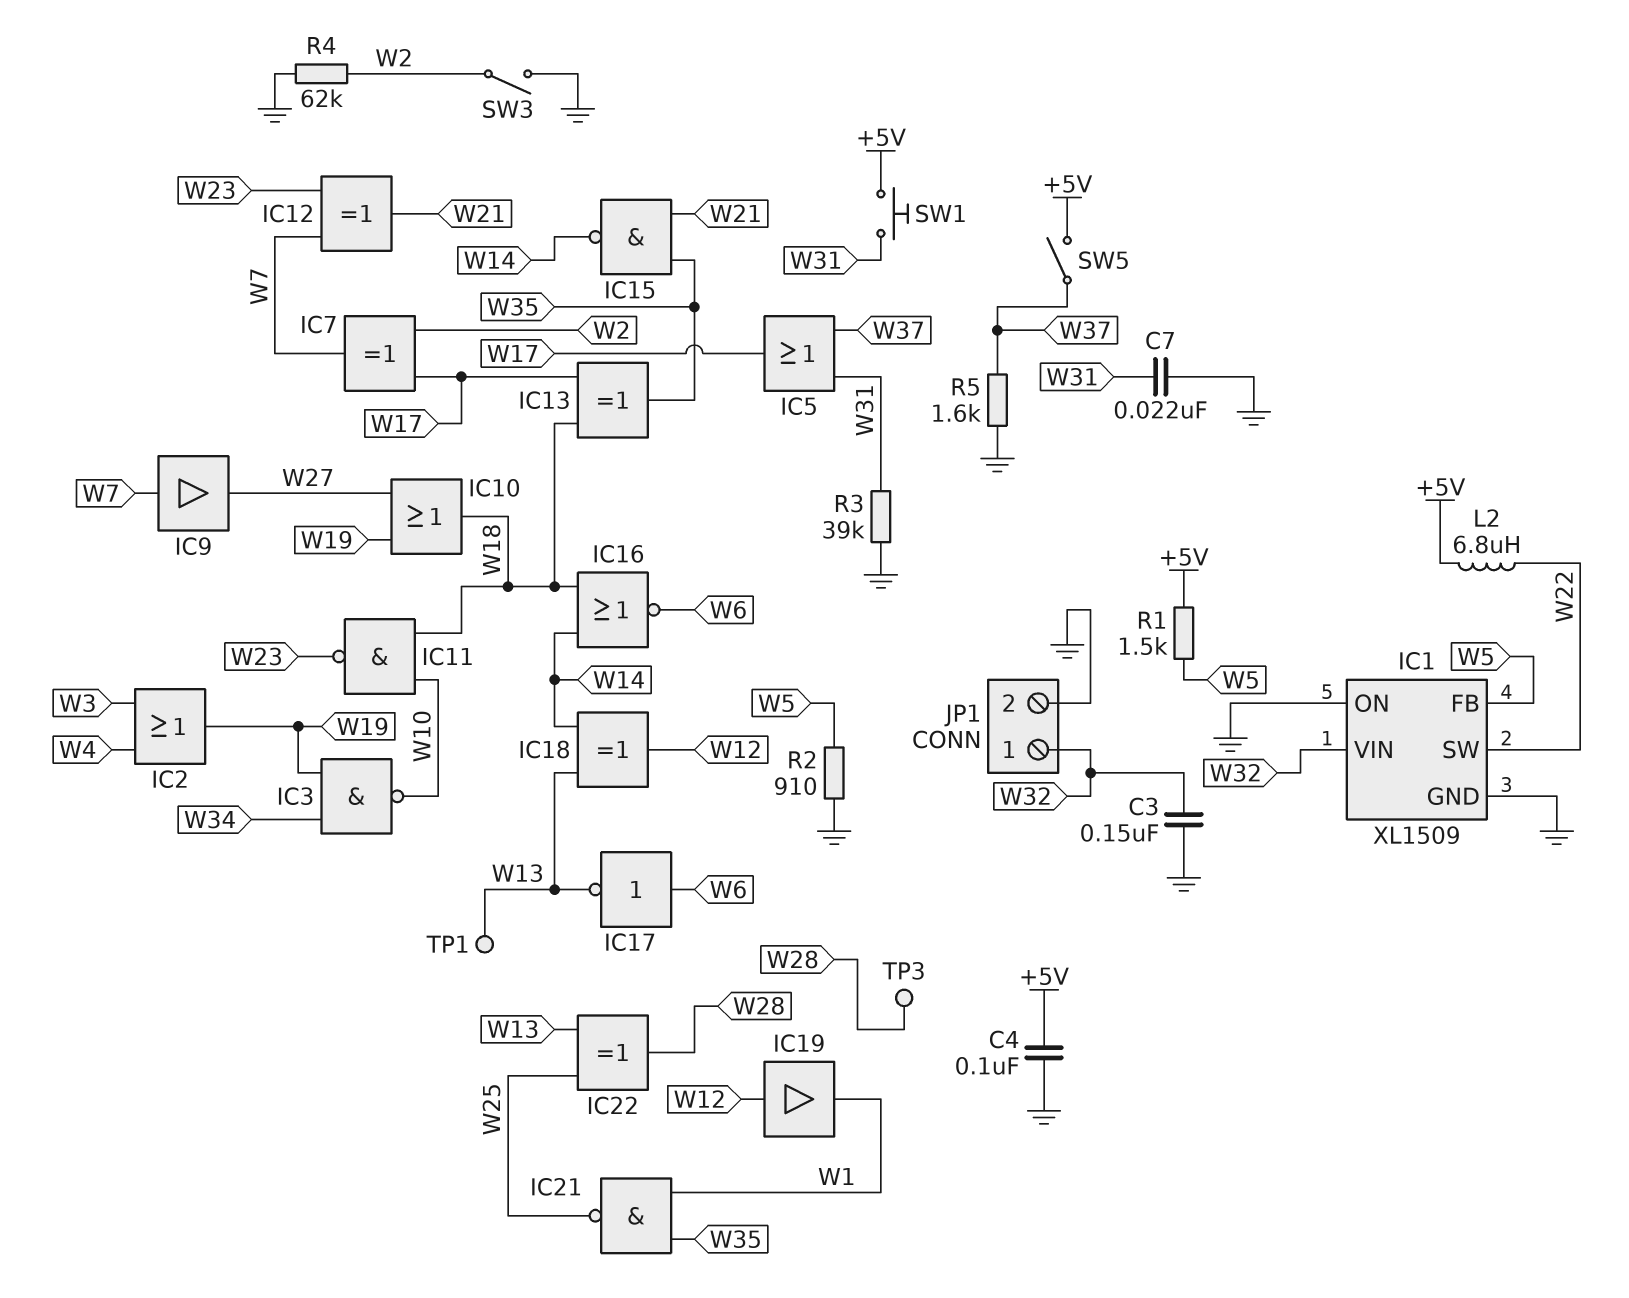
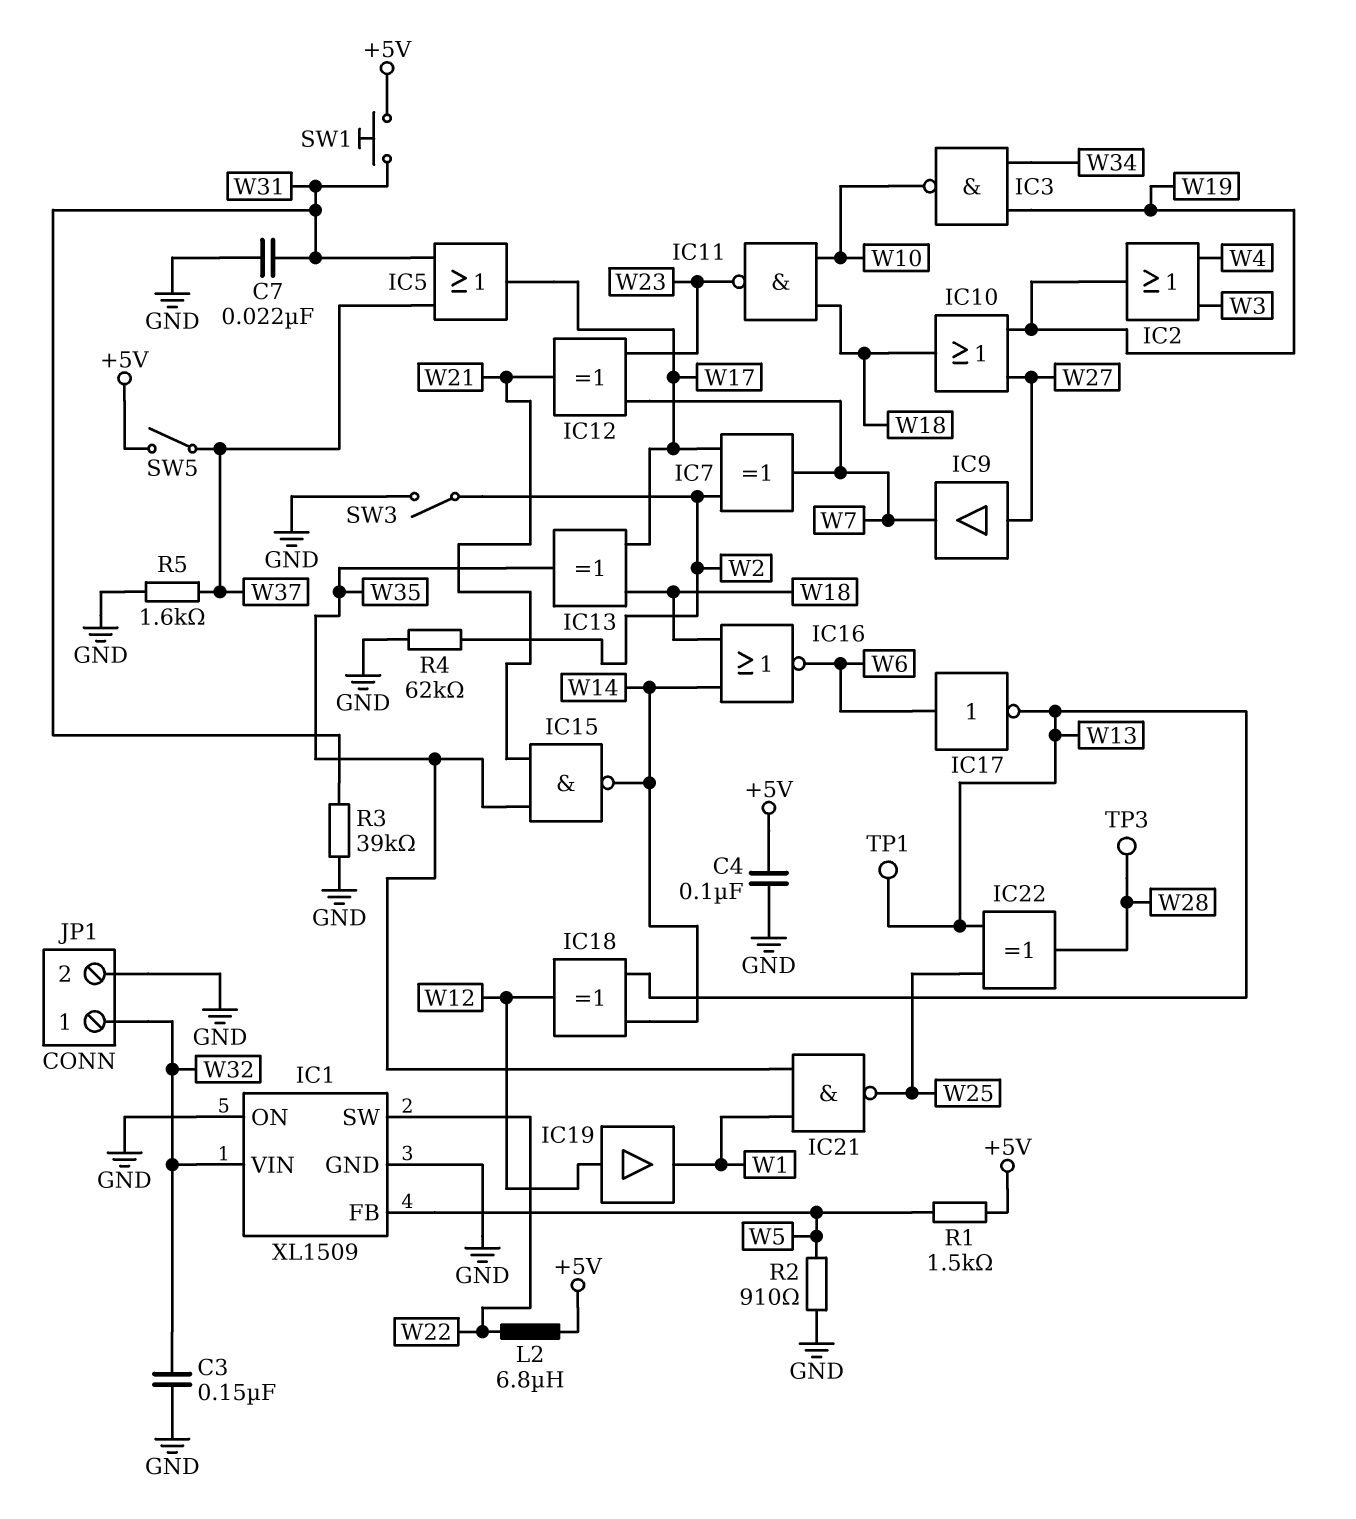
IC9: buffer (in W7, out W27) -> buffer (in W27, out W7)

